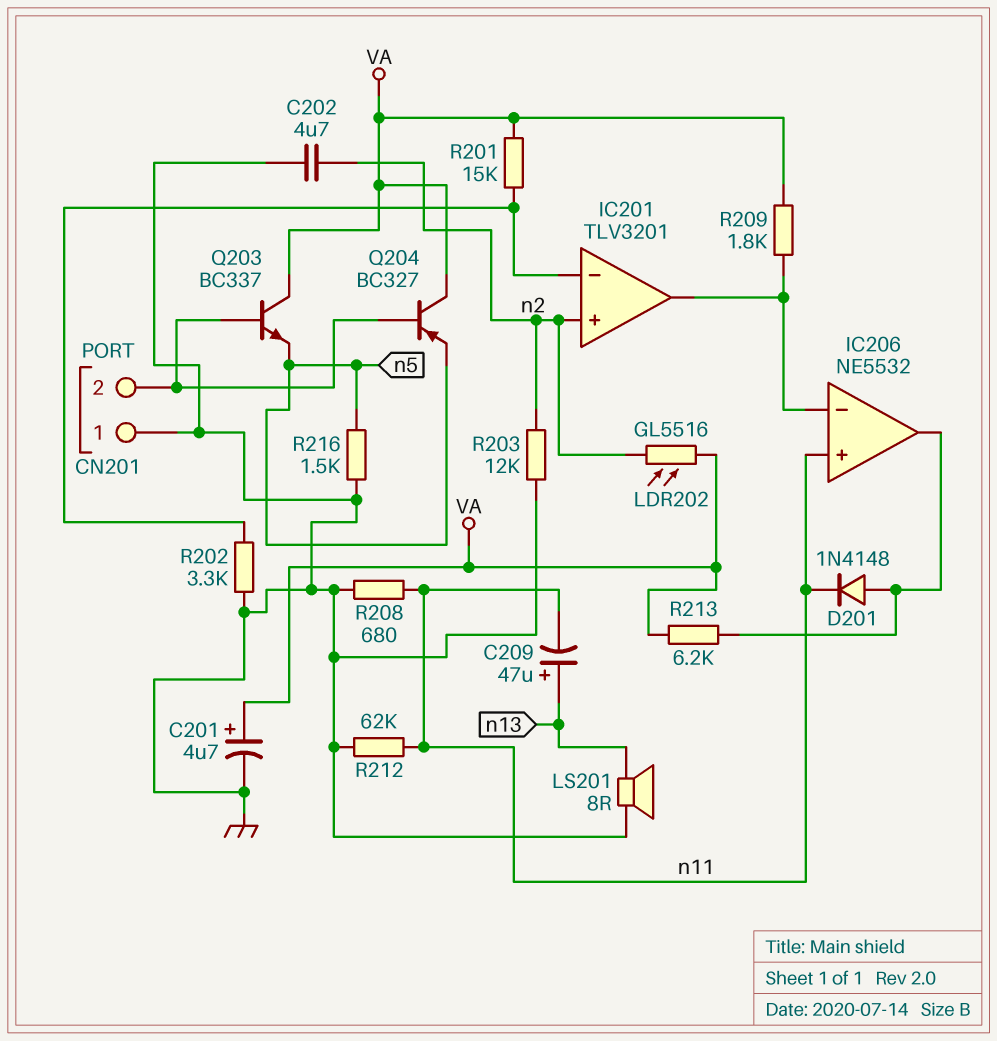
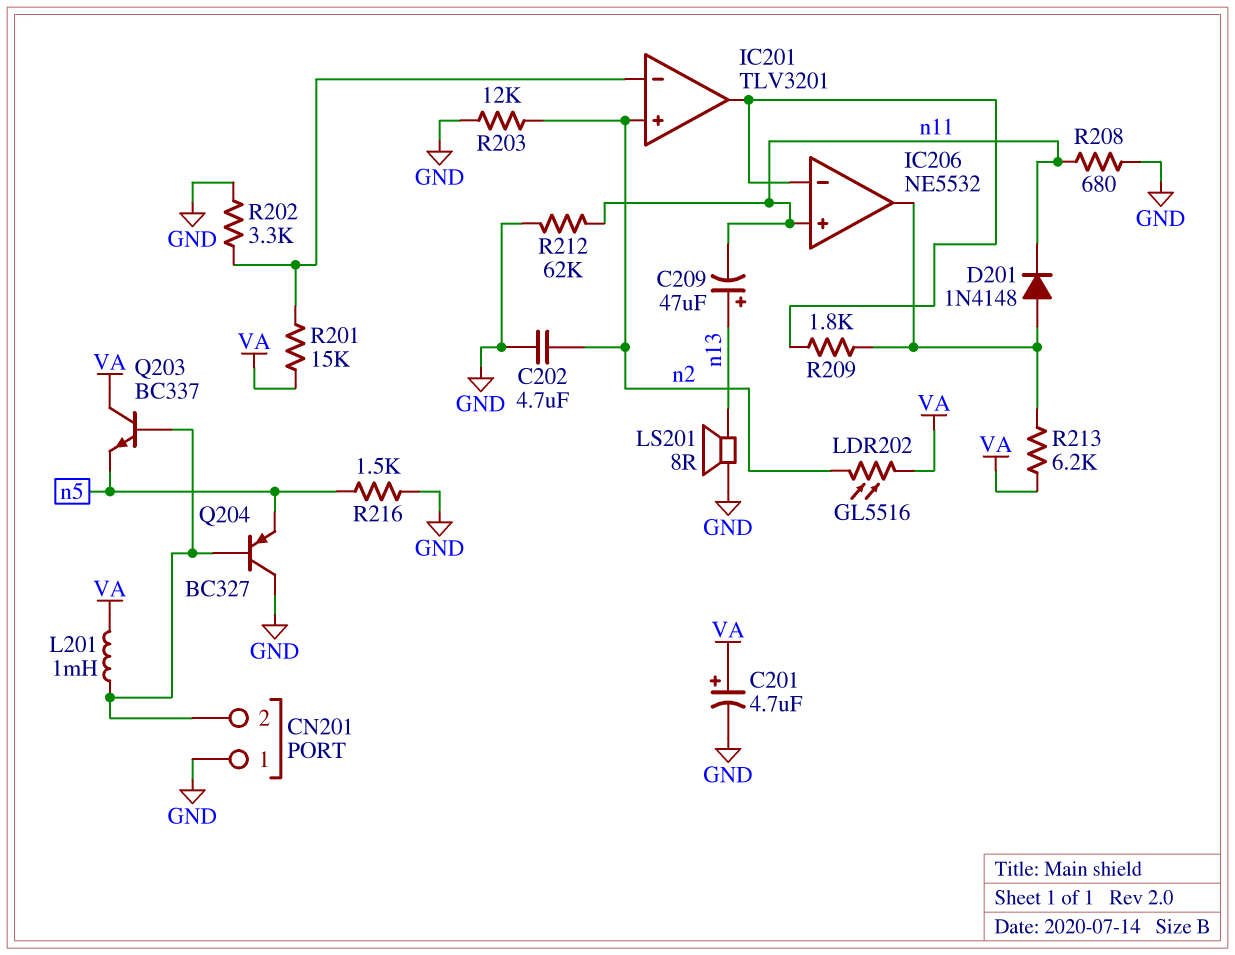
L201: none -> 1mH (CN201/2, VA)
Q204: PNP BC327 (B CN201/2, C VA, E n5) -> PNP BC327 (B CN201/2, C GND, E n5)
R209: 1.8k (IC201/out, VA) -> 1.8k (IC201/out, IC206/out)

